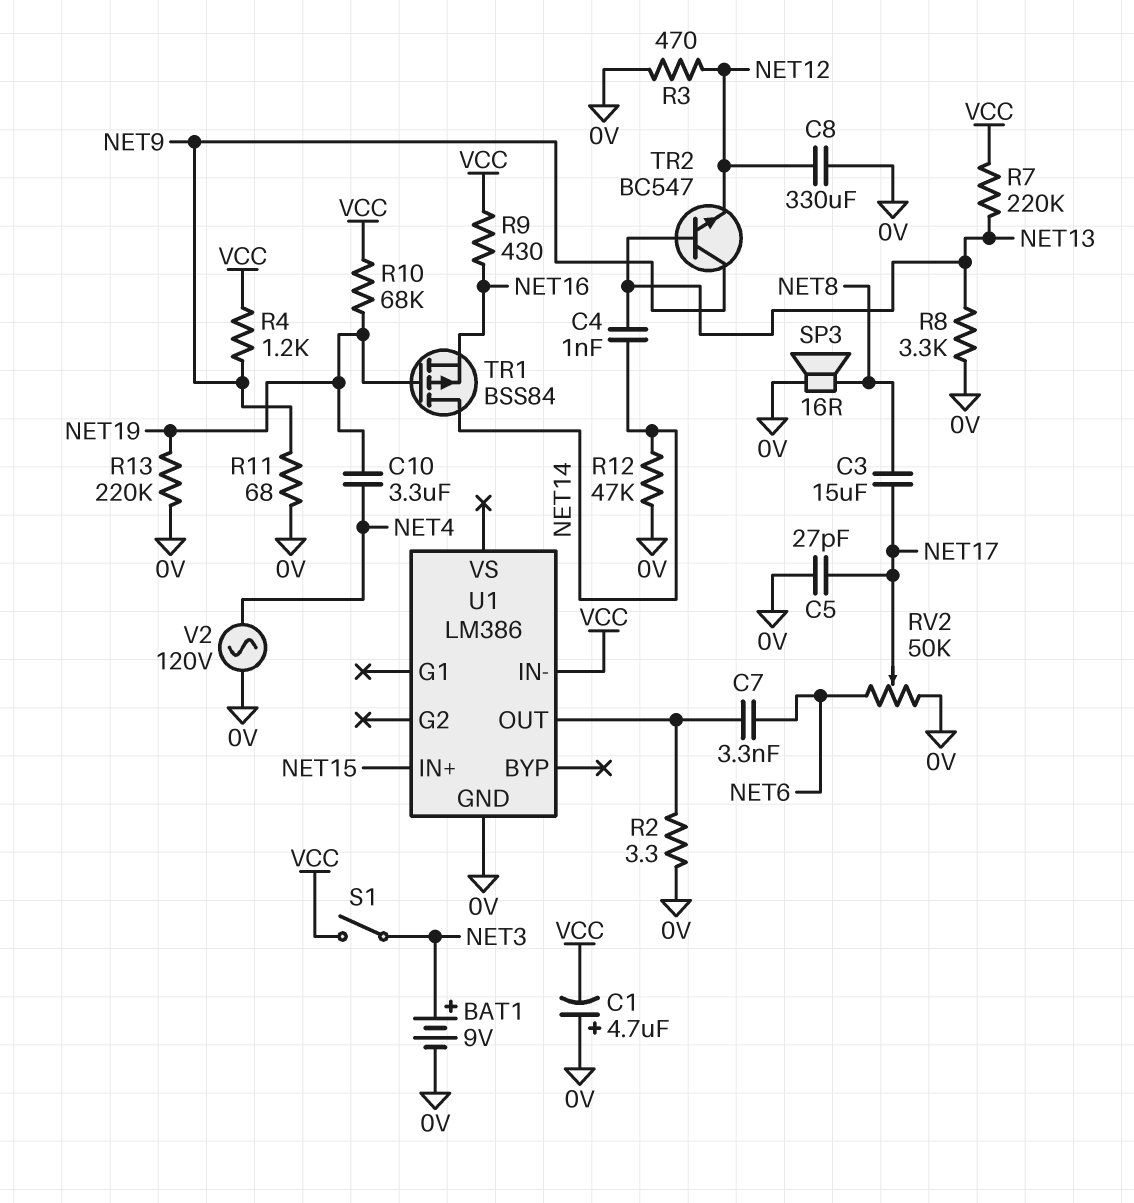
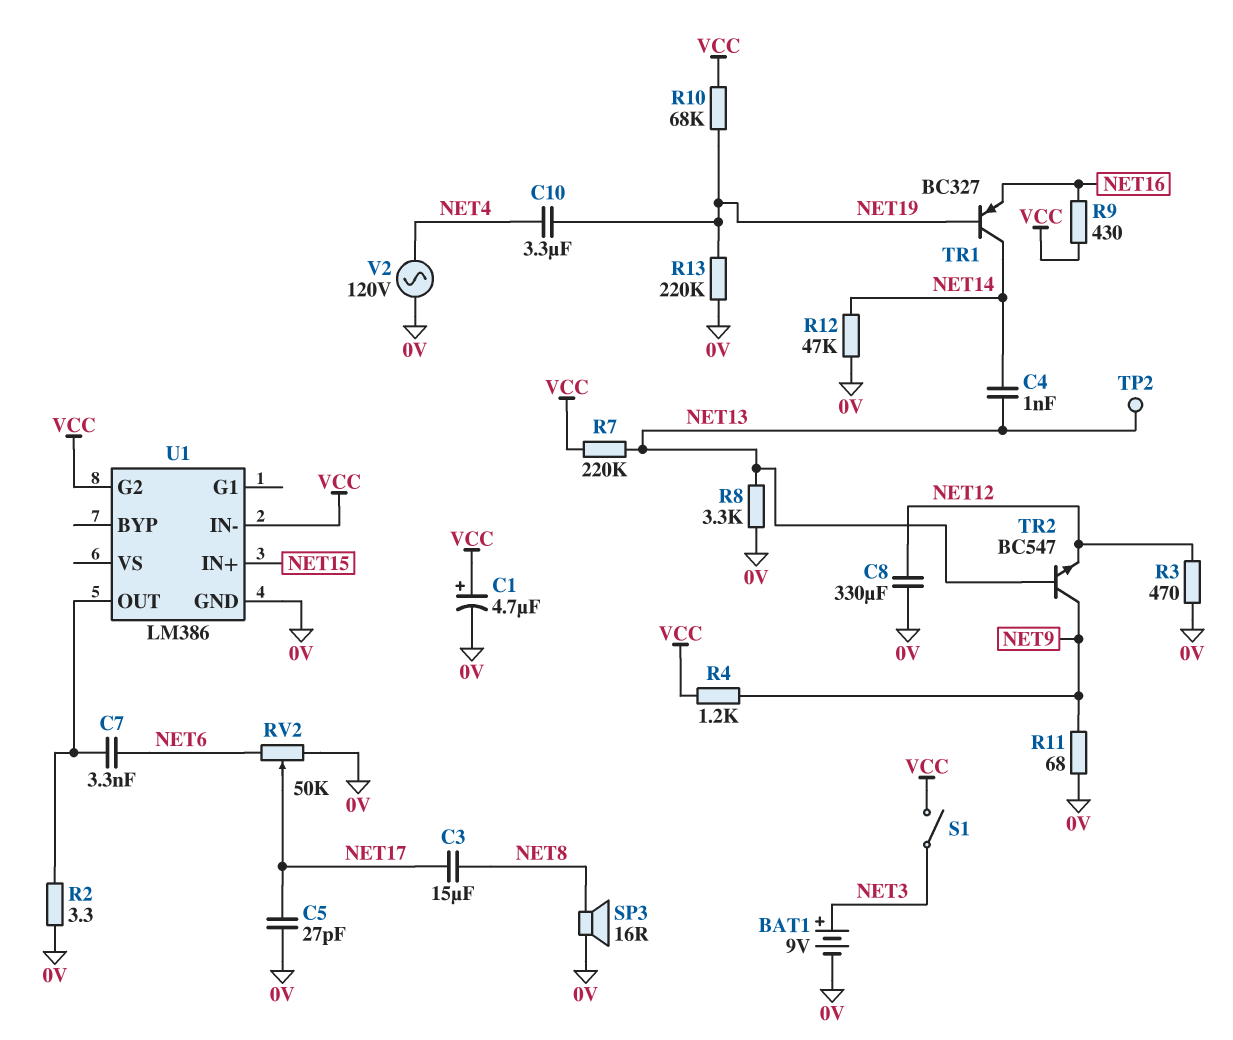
C1: 4.7uF (plus 0V, minus VCC) -> 4.7uF (plus VCC, minus 0V)
TP2: none -> test point (NET13)
TR1: PMOS BSS84 (G NET19, D NET14, S NET16) -> PNP BC327 (B NET19, C NET14, E NET16)
U1 pin G2: none -> VCC

